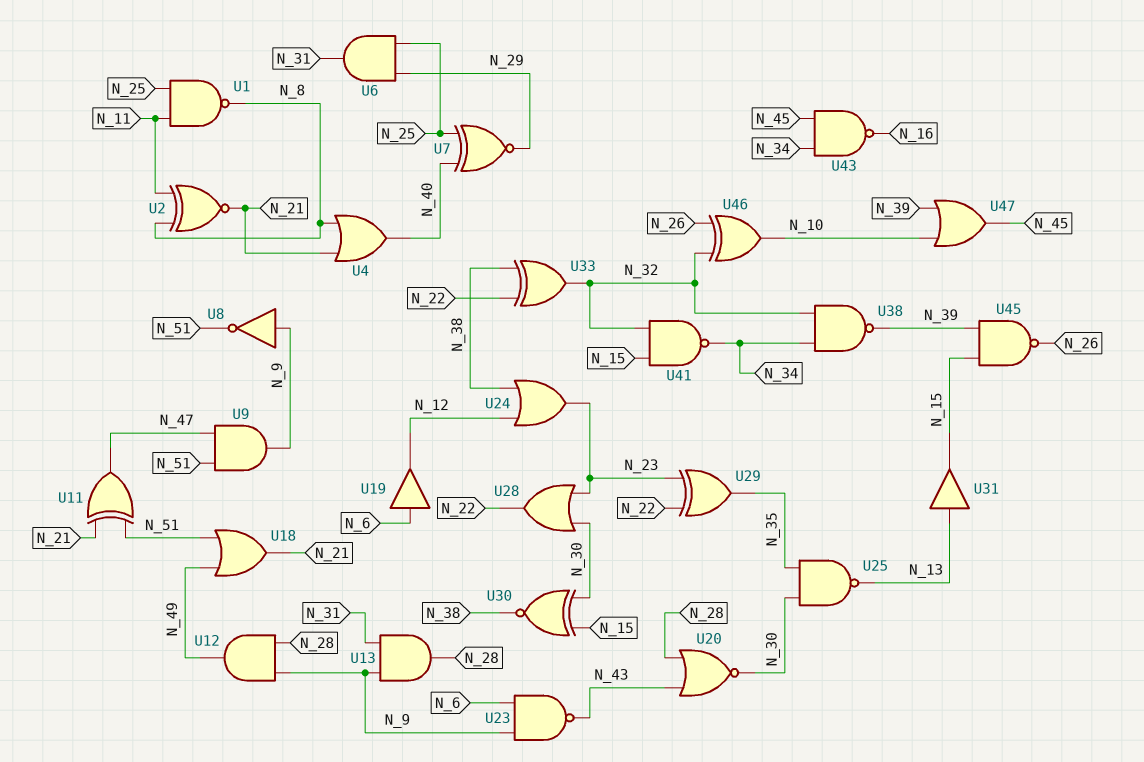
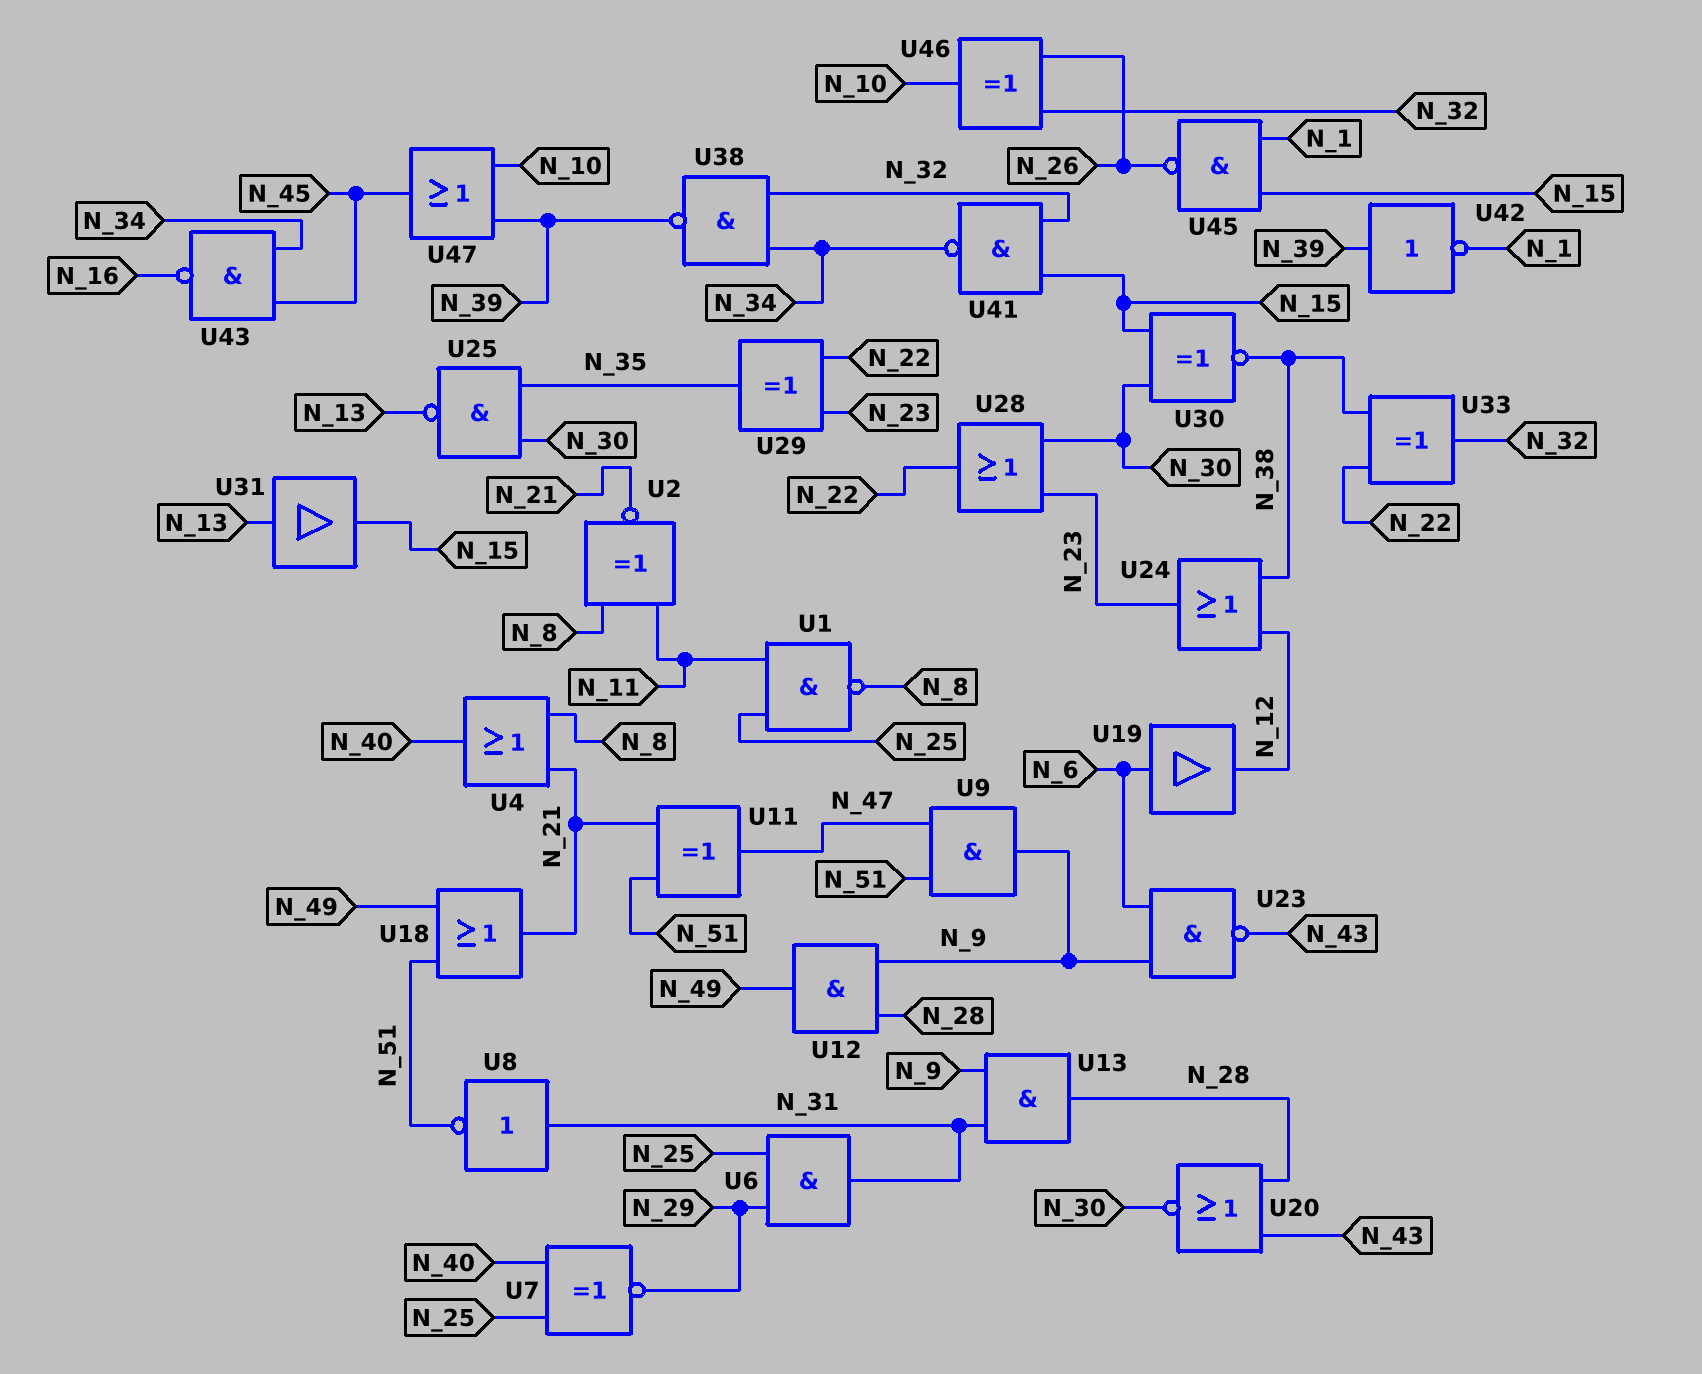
U8: NOT (in N_9, out N_51) -> NOT (in N_31, out N_51)
U42: none -> NOT (in N_39, out N_1)
U45: NAND (in N_15, in N_39, out N_26) -> NAND (in N_1, in N_15, out N_26)

